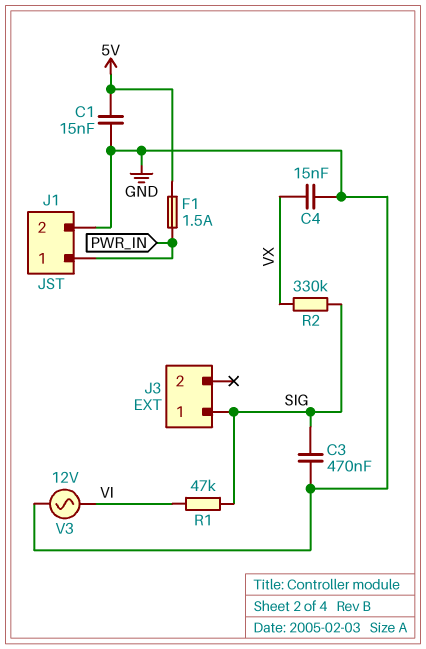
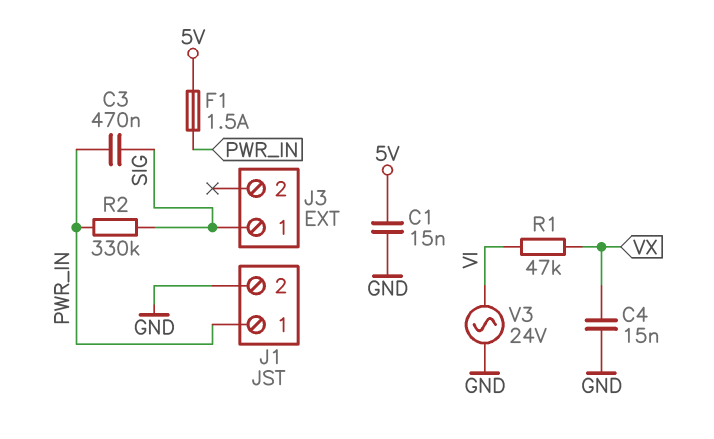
C3: 470nF (GND, SIG) -> 470nF (PWR_IN, SIG)
R1: 47k (SIG, VI) -> 47k (VI, VX)
R2: 330k (SIG, VX) -> 330k (PWR_IN, SIG)
V3: AC 12V (GND, VI) -> AC 24V (GND, VI)

